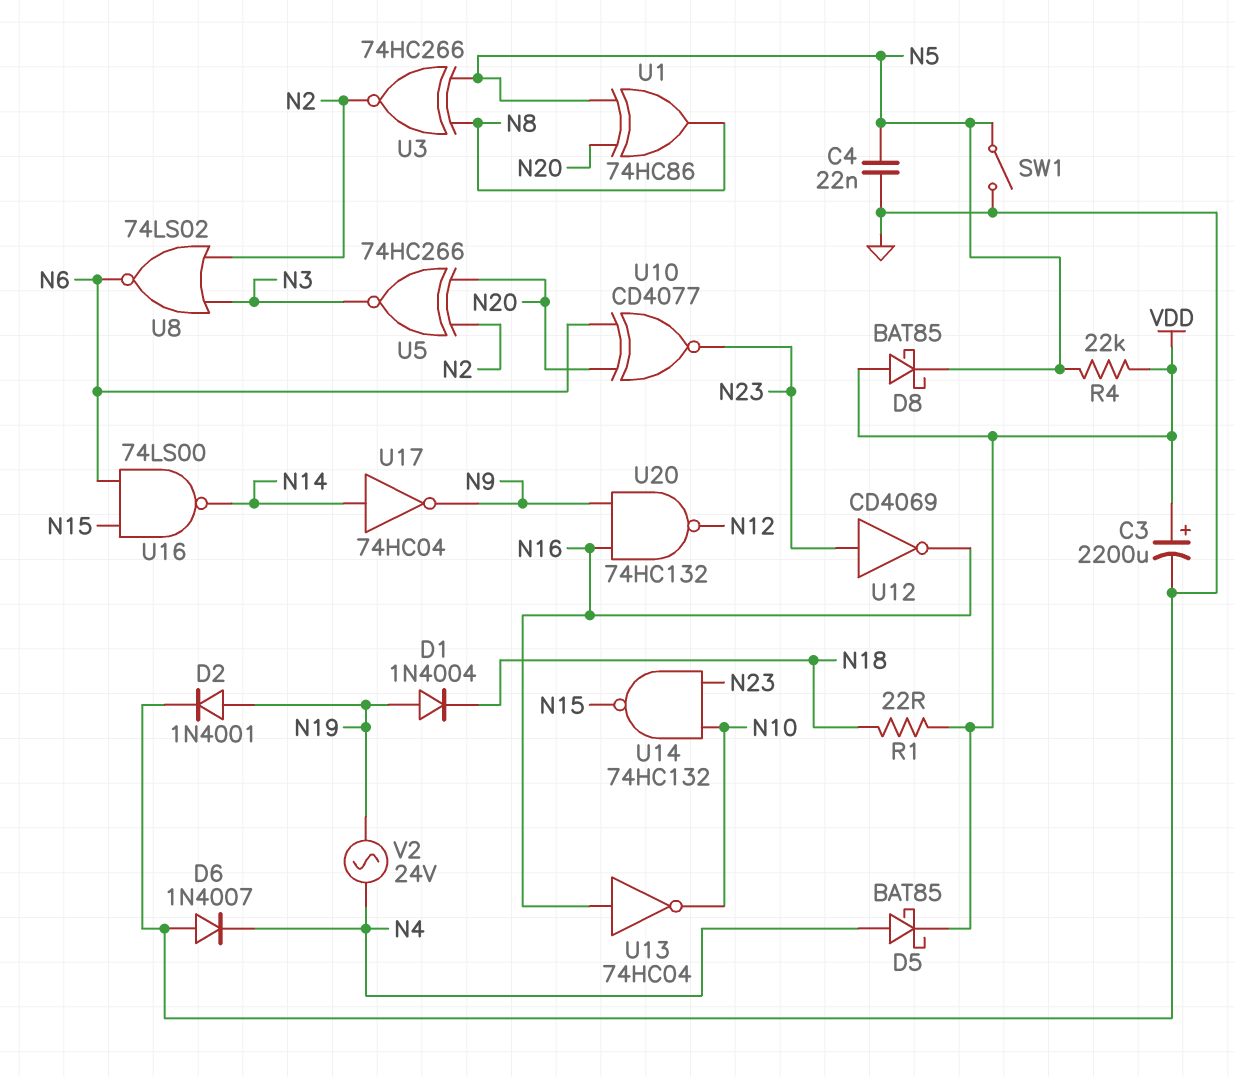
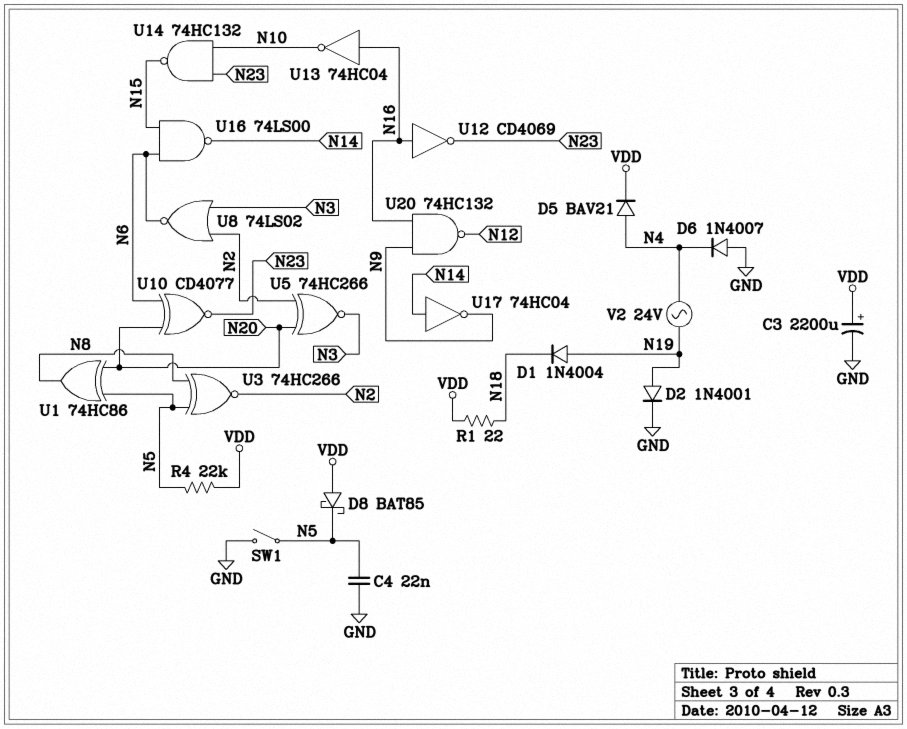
D5: schottky BAT85 (A N4, K VDD) -> diode BAV21 (A N4, K VDD)
U12: NOT CD4069 (in N23, out N16) -> NOT CD4069 (in N16, out N23)

